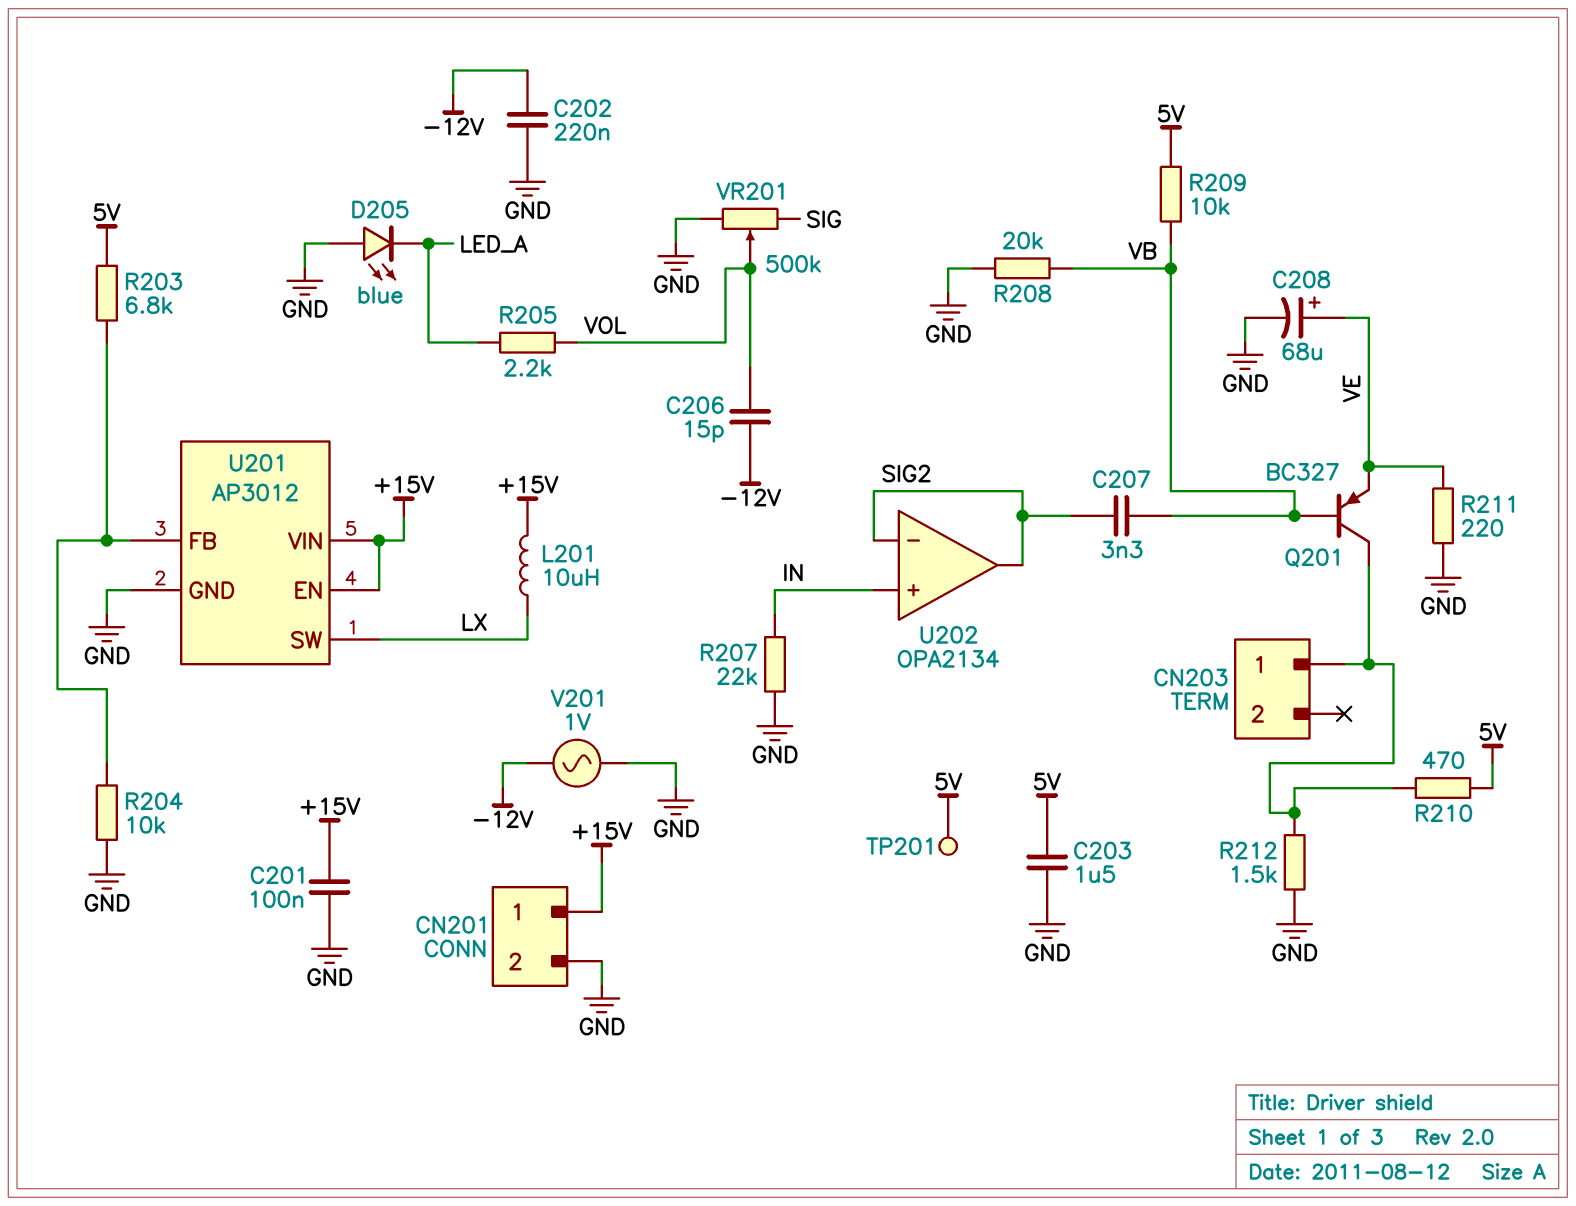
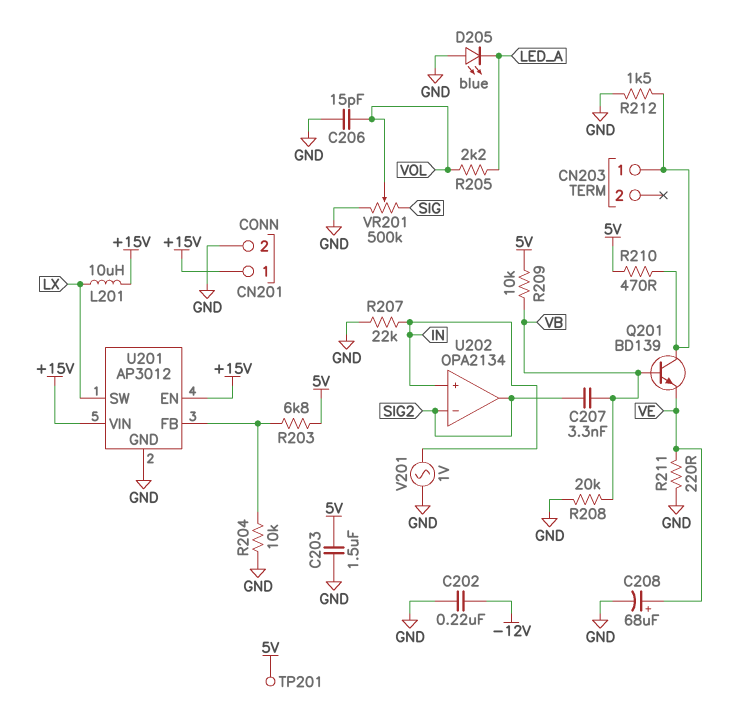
C201: 100nF (+15V, GND) -> none
C206: 15pF (-12V, VOL) -> 15pF (GND, VOL)
Q201: PNP BC327 (B VB, C CN203/1, E VE) -> NPN BD139 (B VB, C CN203/1, E VE)
V201: AC 1V (-12V, GND) -> AC 1V (GND, IN)

